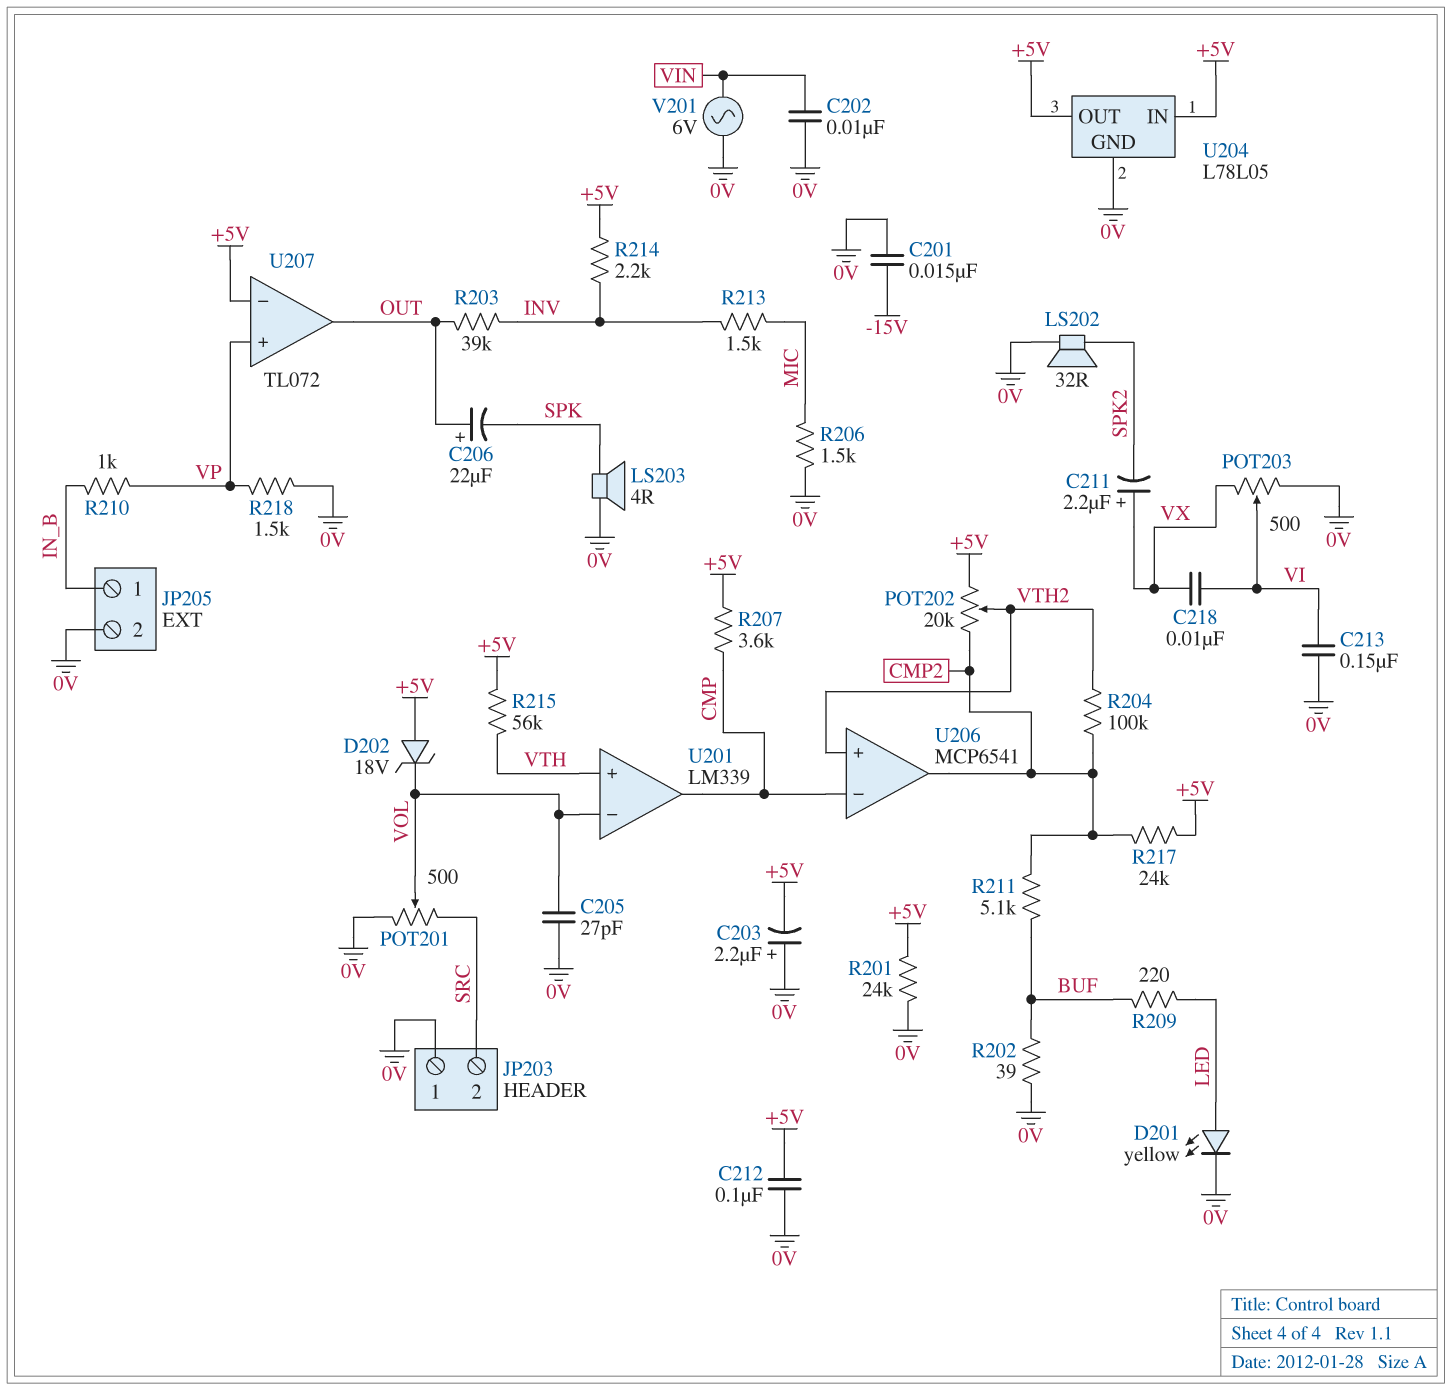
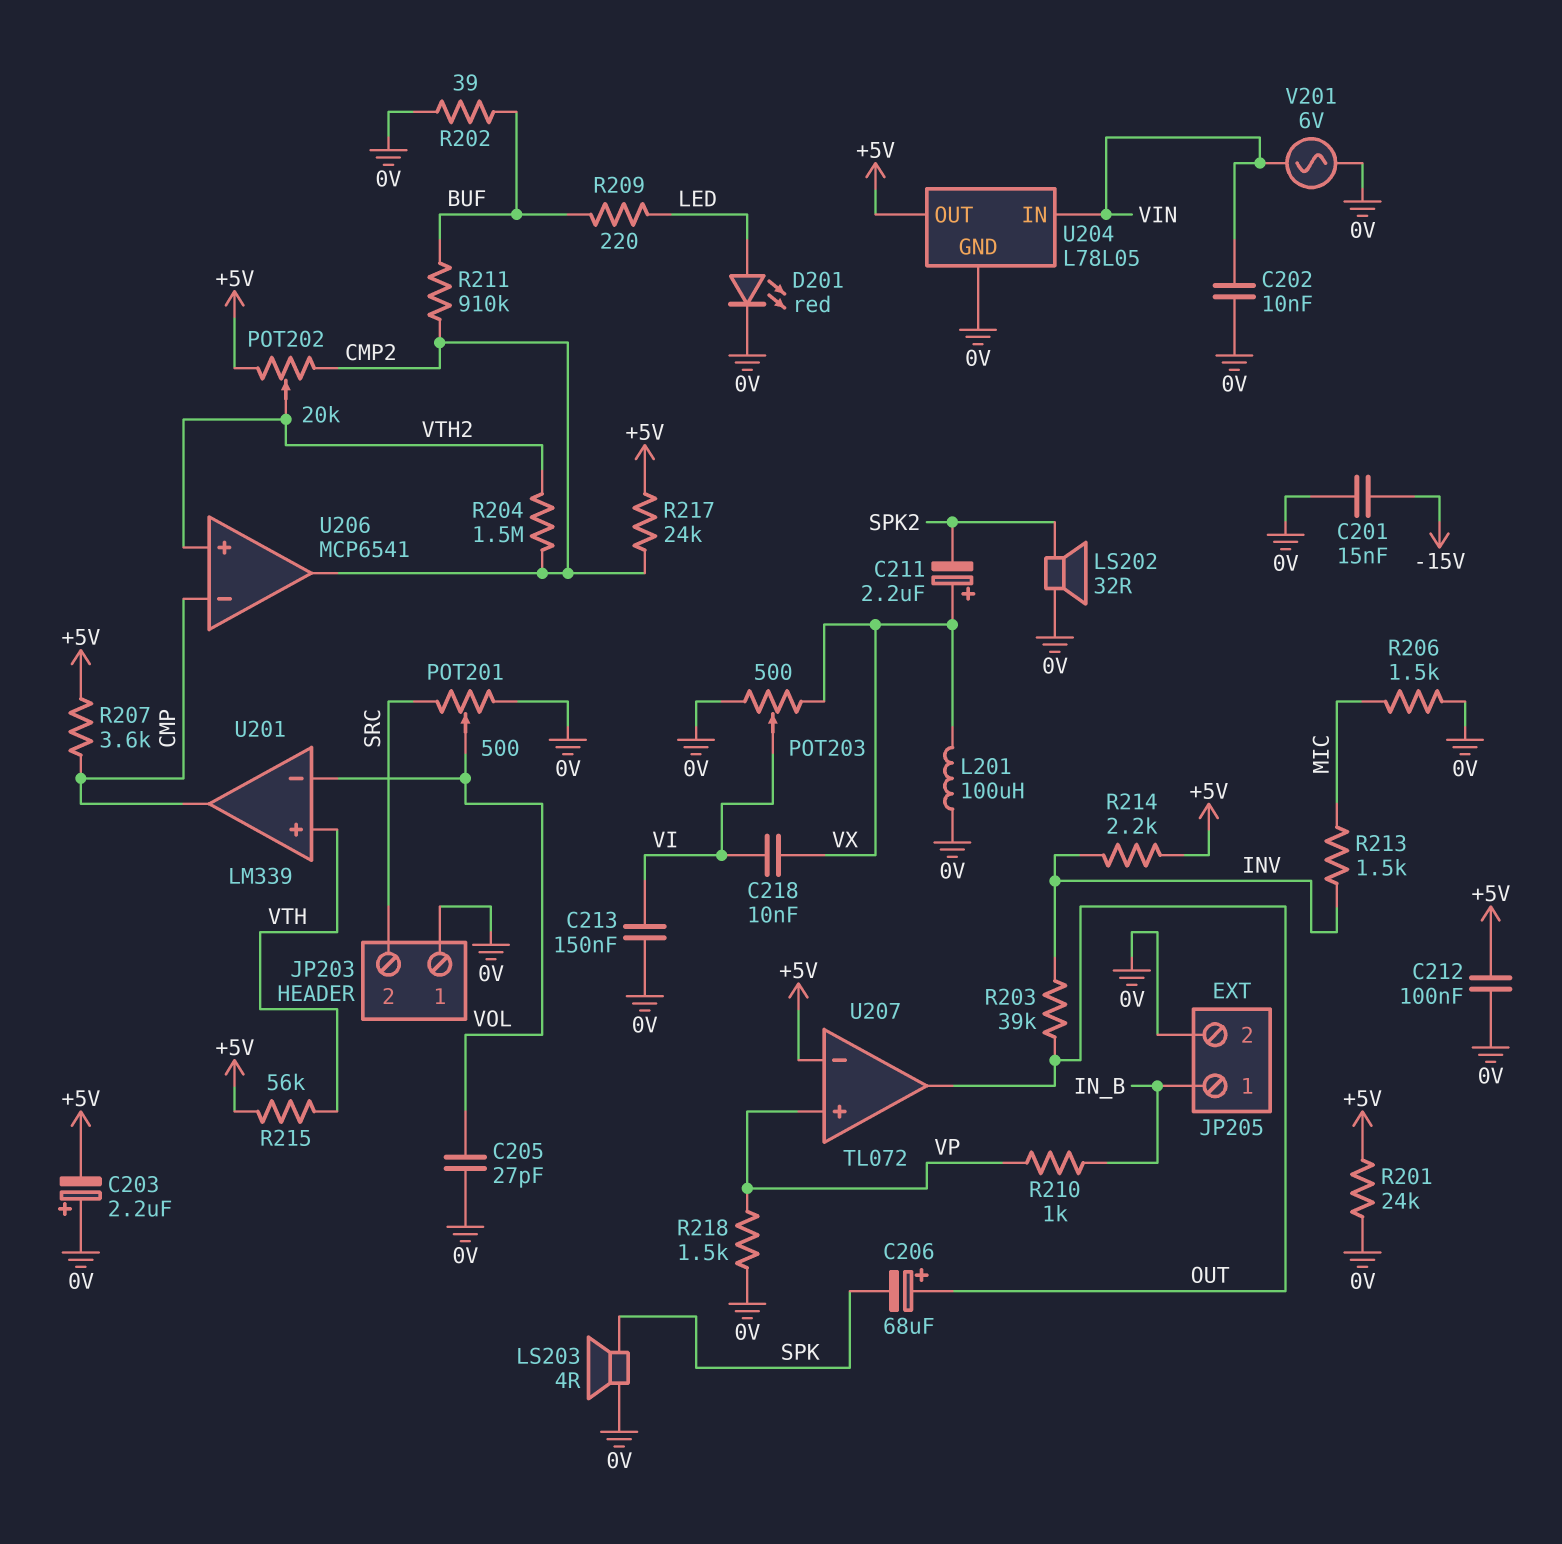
C206: 22uF (plus OUT, minus SPK) -> 68uF (plus OUT, minus SPK)
D201: LED yellow (A LED, K 0V) -> LED red (A LED, K 0V)
D202: zener 18V (A +5V, K VOL) -> none
L201: none -> 100uH (0V, VX)
R204: 100k (CMP2, VTH2) -> 1.5M (CMP2, VTH2)
R211: 5.1k (BUF, CMP2) -> 910k (BUF, CMP2)
U204 pin IN: +5V -> VIN

